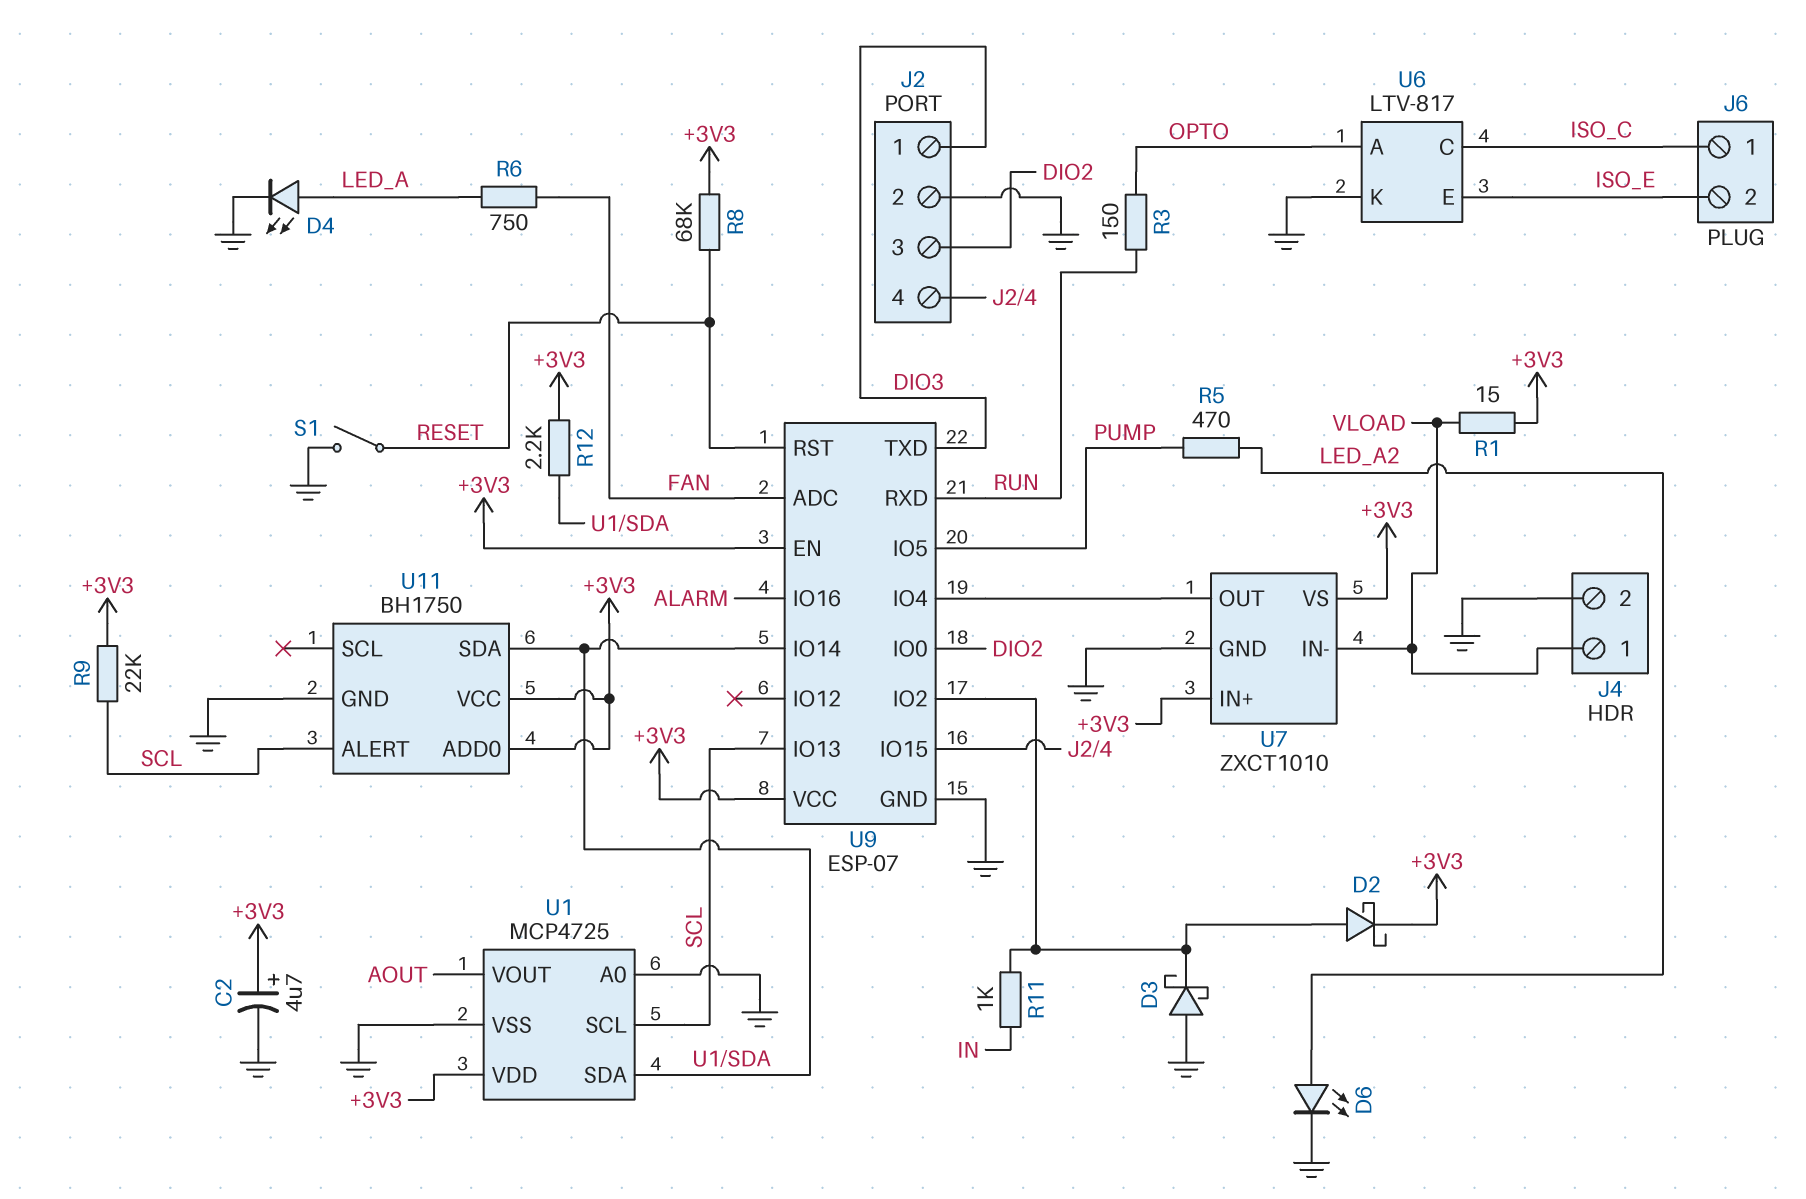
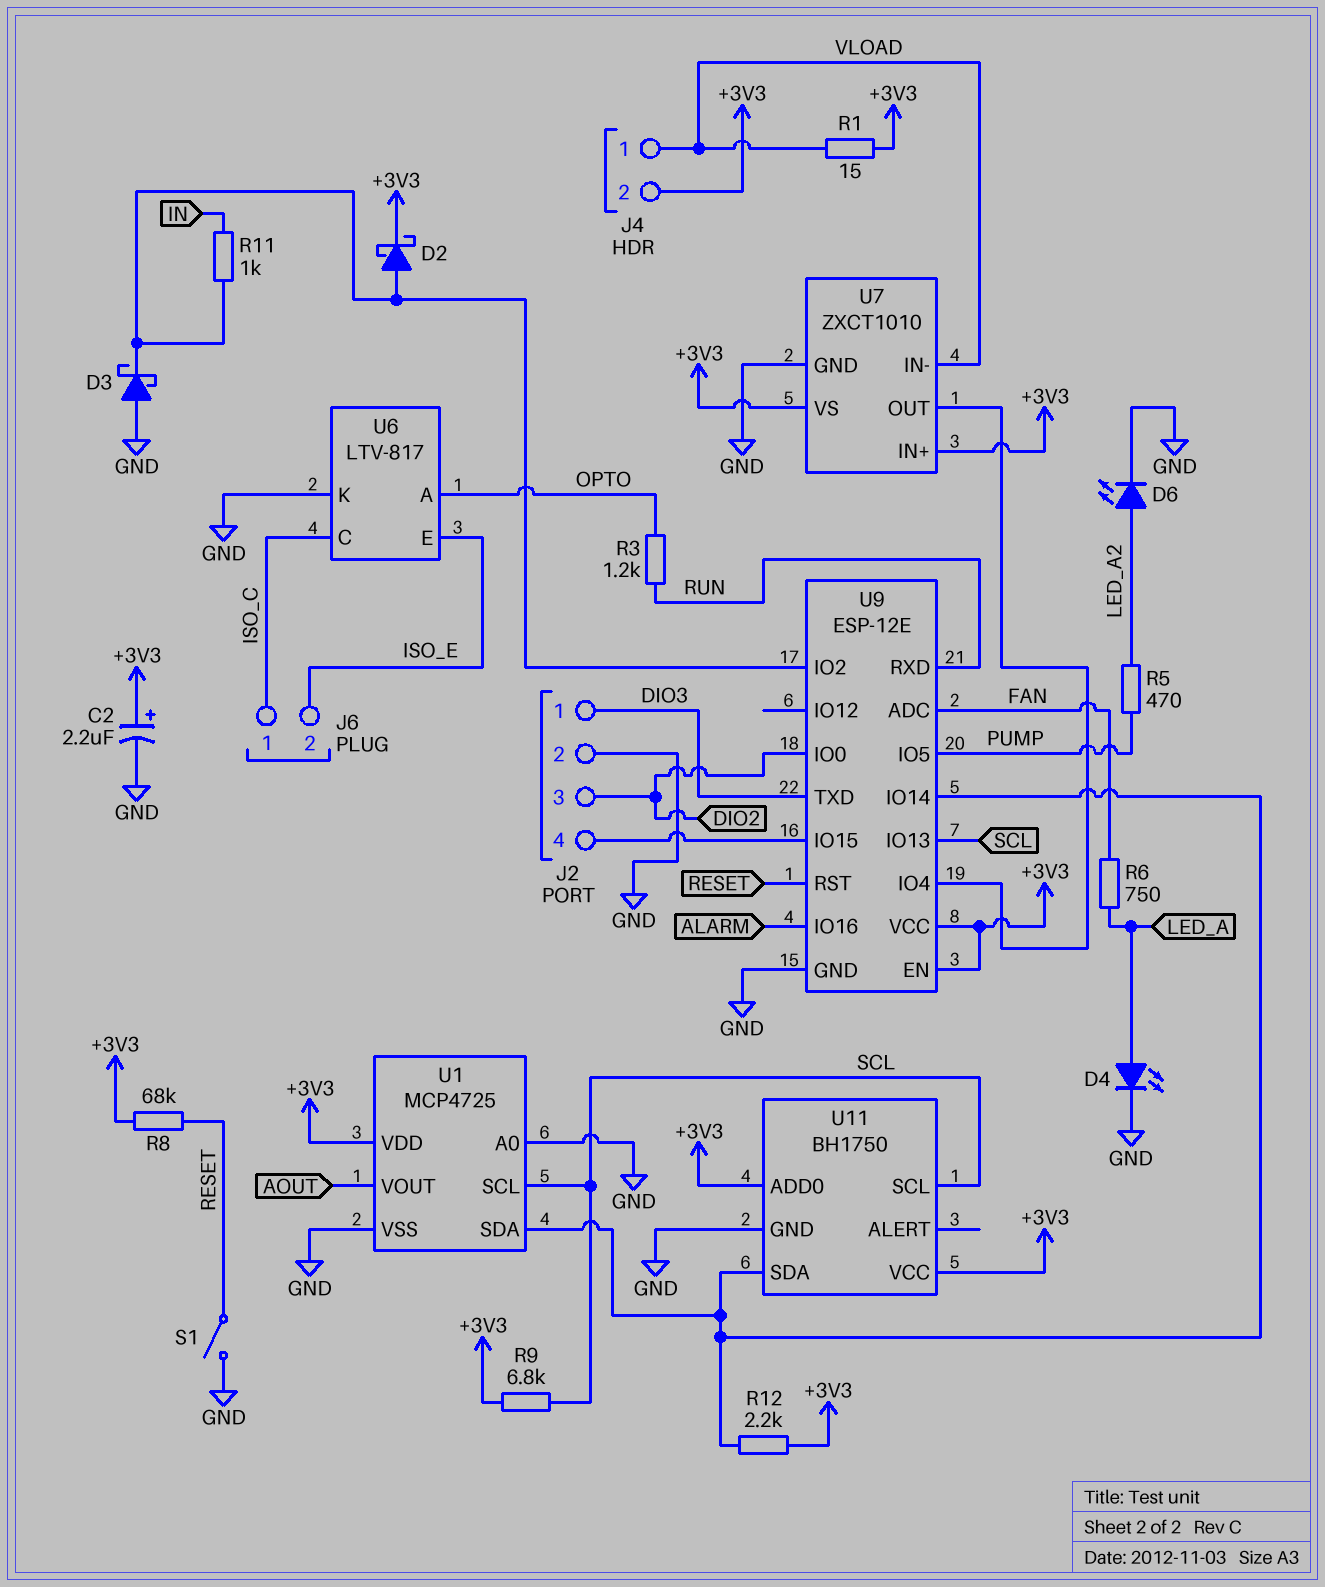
C2: 4.7uF (plus +3V3, minus GND) -> 2.2uF (plus +3V3, minus GND)
J4 pin 2: GND -> +3V3
R3: 150 (OPTO, RUN) -> 1.2k (OPTO, RUN)
R9: 22k (+3V3, SCL) -> 6.8k (+3V3, SCL)
U9: ESP-07 -> ESP-12E
U11 pin ALERT: SCL -> none
U11 pin SCL: none -> SCL

